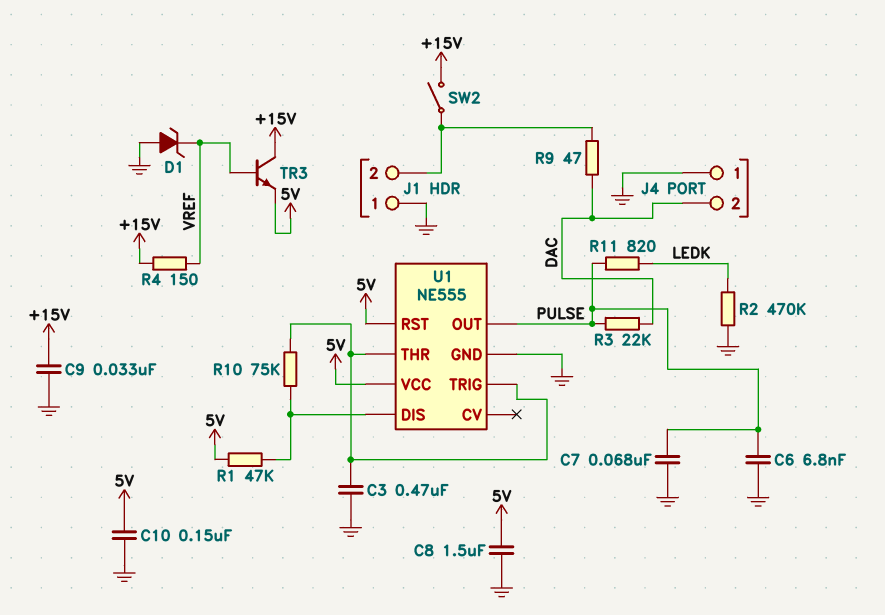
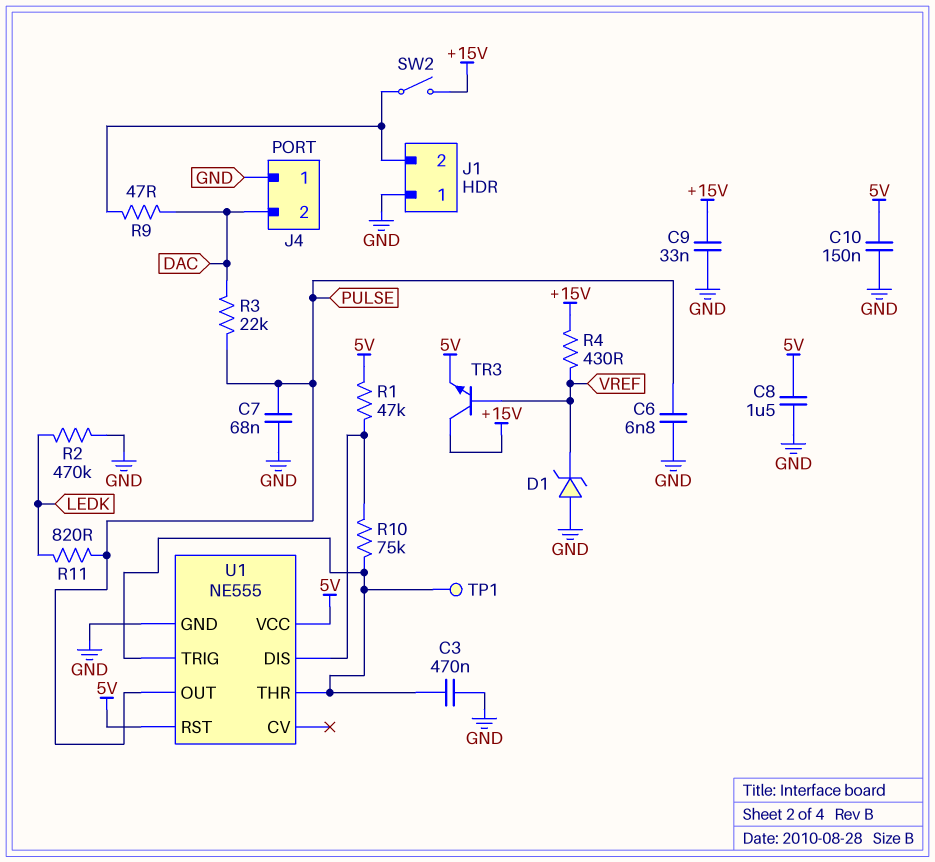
R4: 150 (+15V, VREF) -> 430 (+15V, VREF)
TP1: none -> test point (U1/THR)

